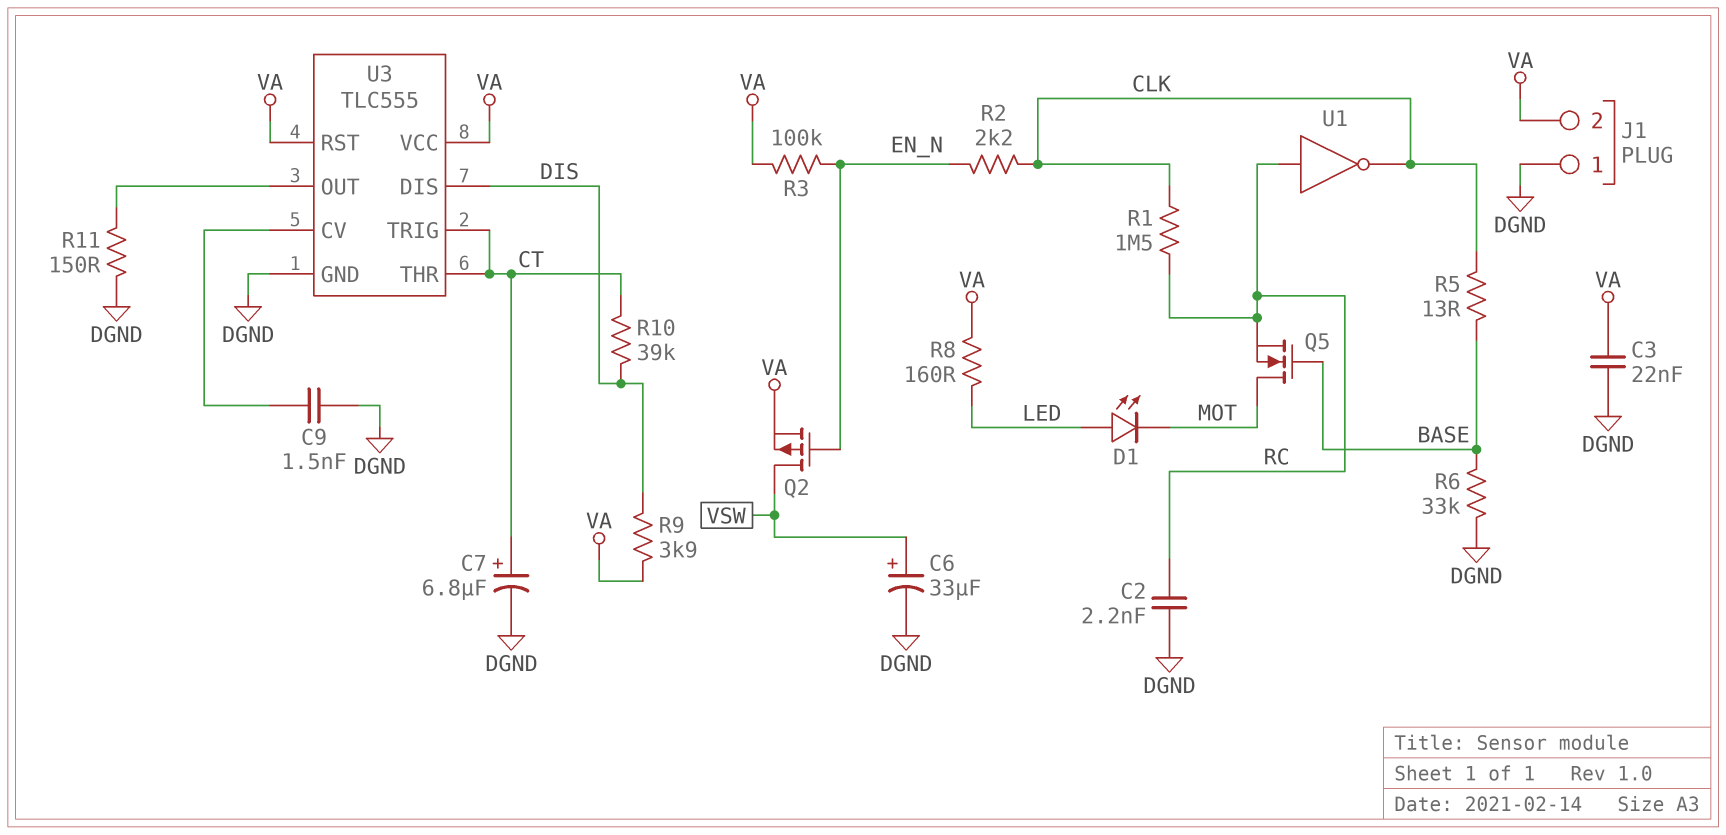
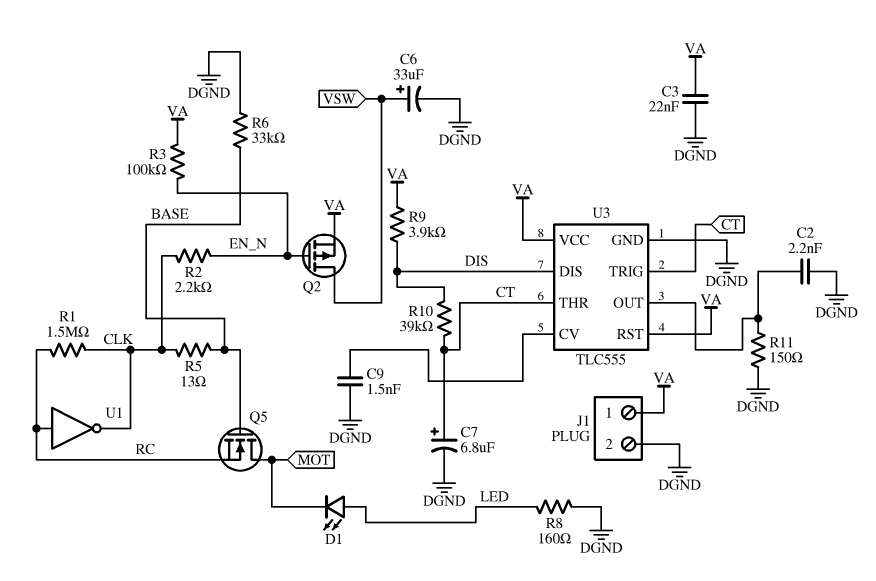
C2: 2.2nF (DGND, RC) -> 2.2nF (DGND, U3/OUT)
J1 pin 1: DGND -> VA
J1 pin 2: VA -> DGND
R8: 160 (LED, VA) -> 160 (DGND, LED)

